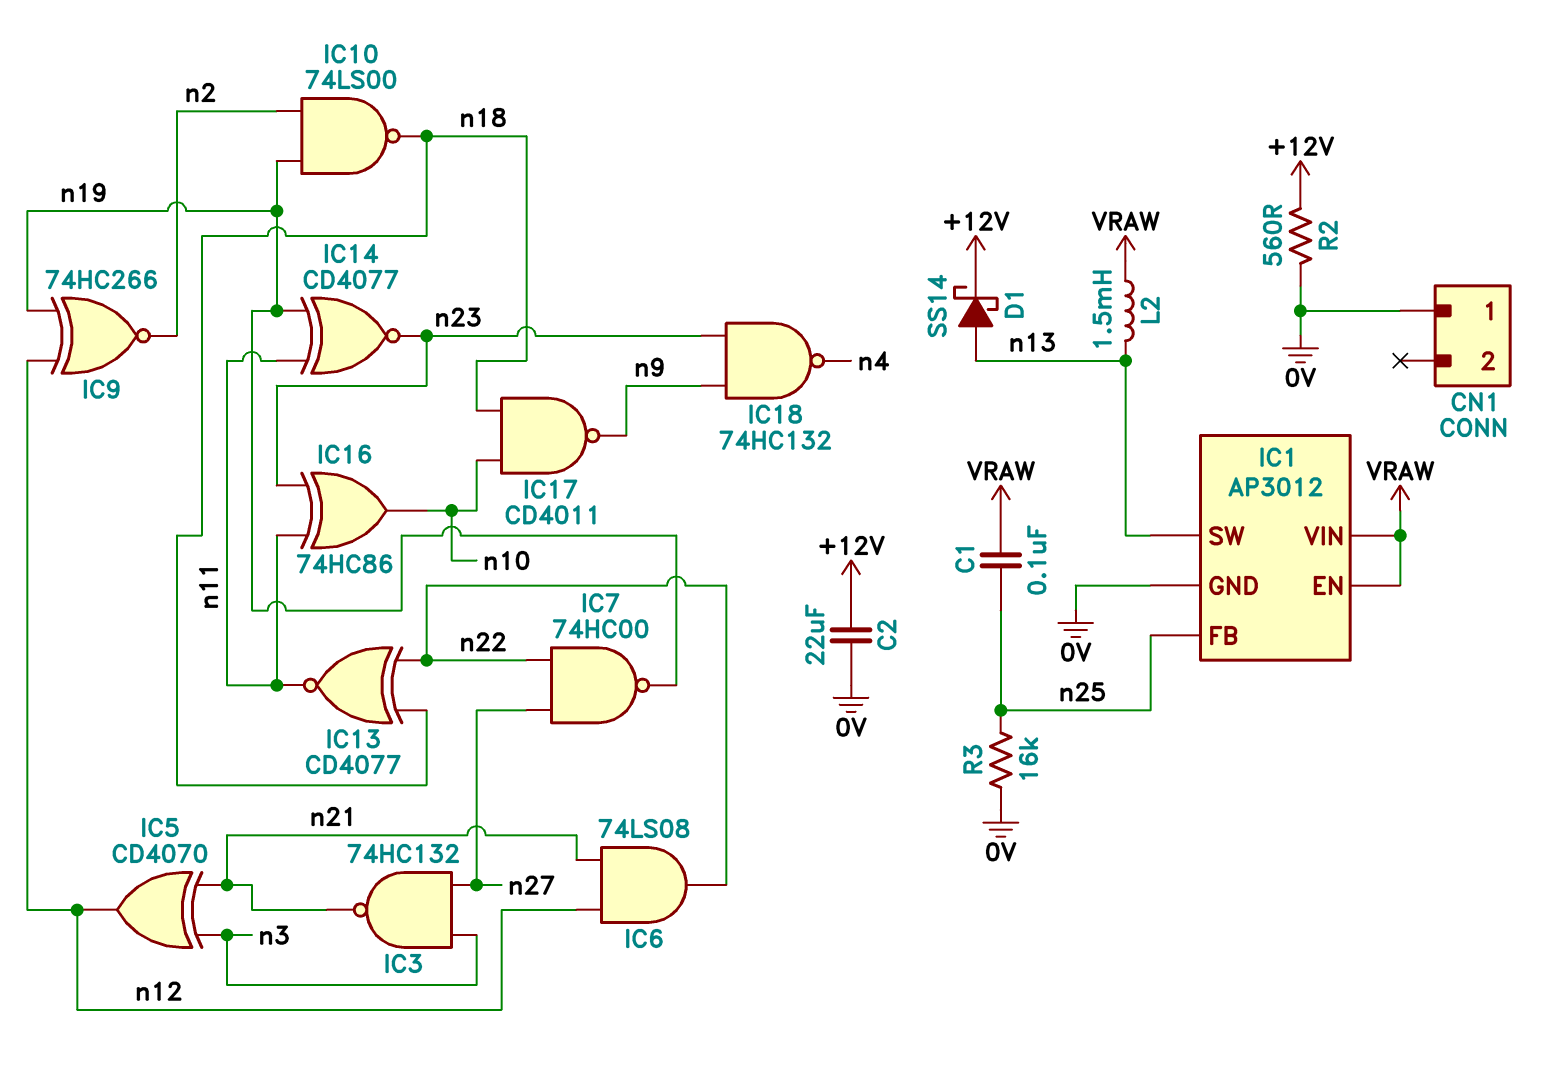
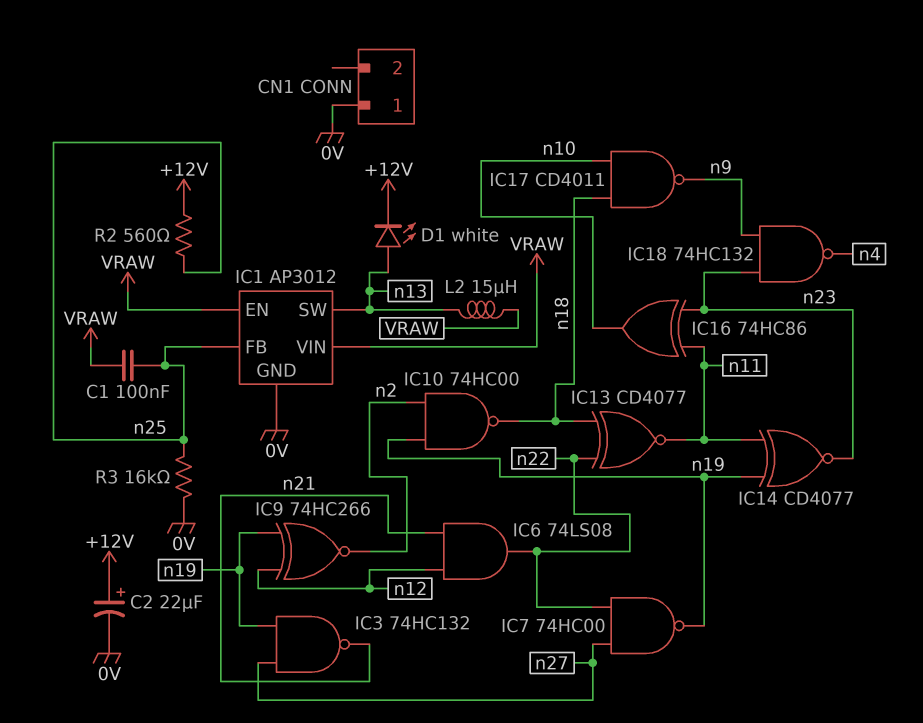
C2: 22uF (+12V, 0V) -> 22uF (plus +12V, minus 0V)
D1: schottky SS14 (A n13, K +12V) -> LED white (A n13, K +12V)
IC3: NAND 74HC132 (in n3, in n27, out n21) -> NAND 74HC132 (in n19, in n27, out n21)
IC5: XOR CD4070 (in n3, in n21, out n12) -> none
IC10: NAND 74LS00 (in n2, in n19, out n18) -> NAND 74HC00 (in n2, in n19, out n18)
L2: 1.5mH (VRAW, n13) -> 15uH (VRAW, n13)
R2: 560 (+12V, 0V) -> 560 (+12V, n25)

